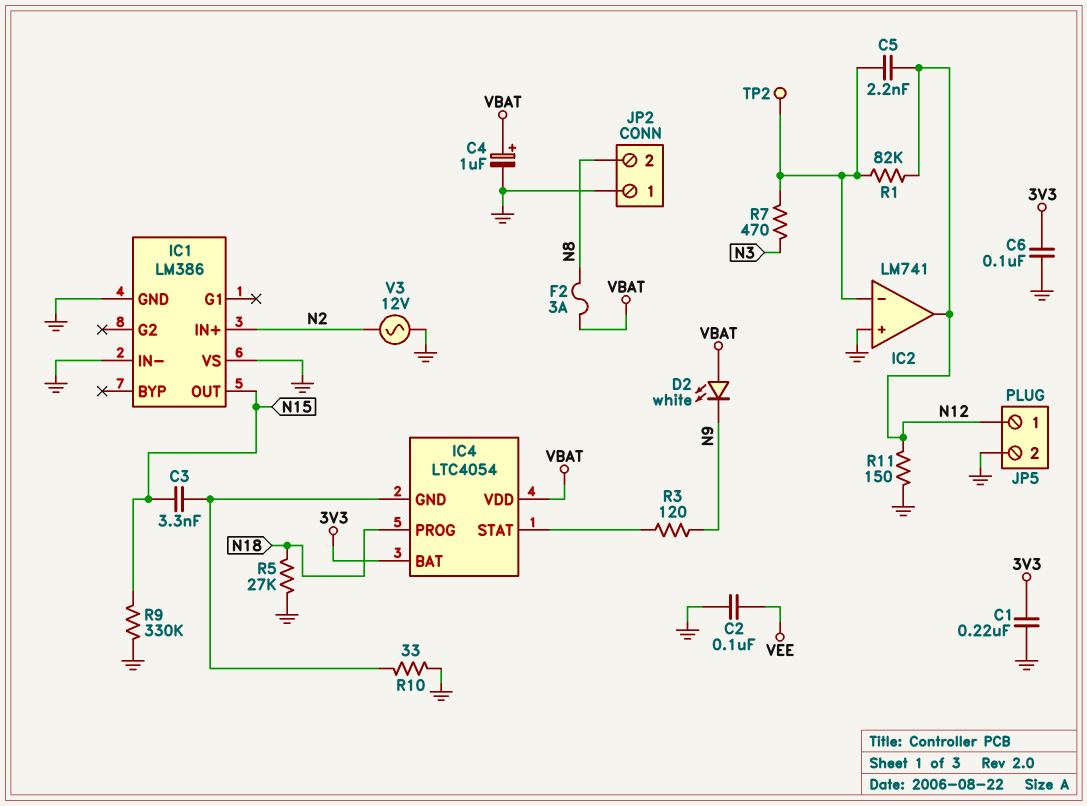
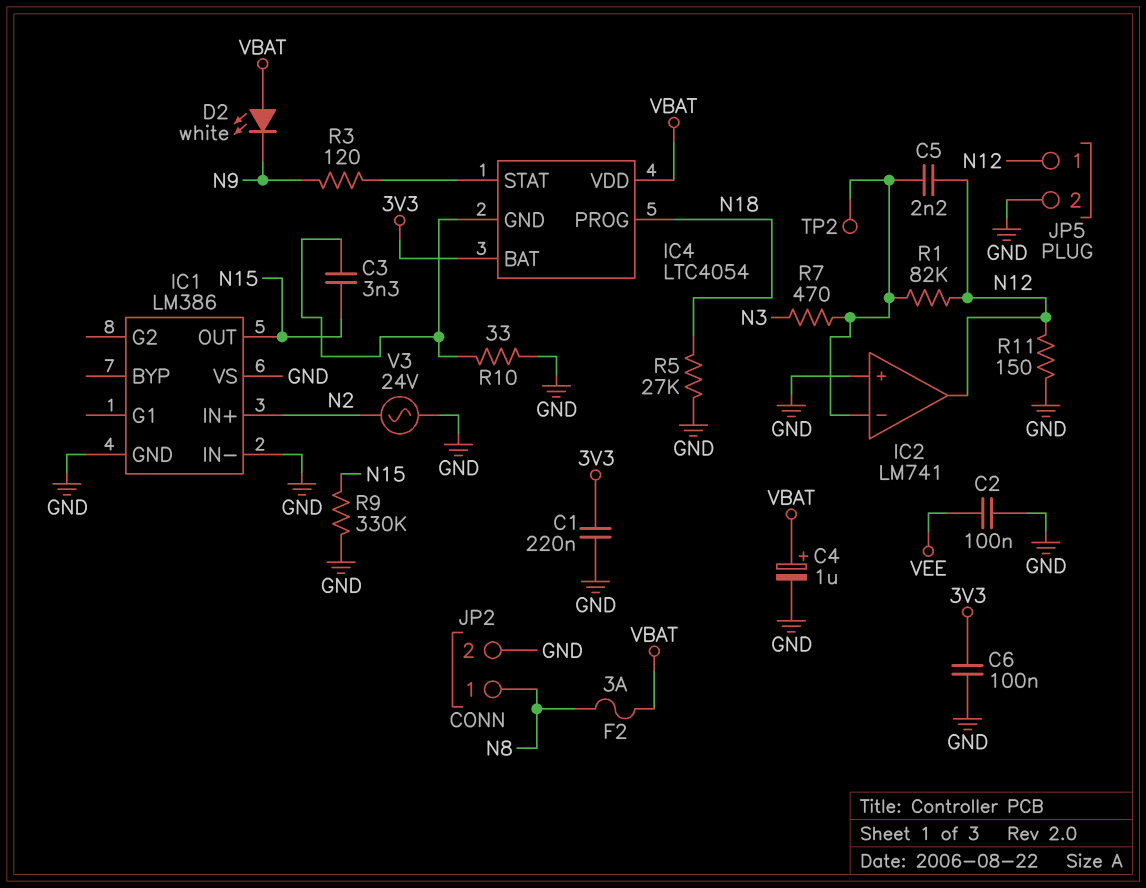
JP2 pin 1: GND -> N8
JP2 pin 2: N8 -> GND
V3: AC 12V (GND, N2) -> AC 24V (GND, N2)

